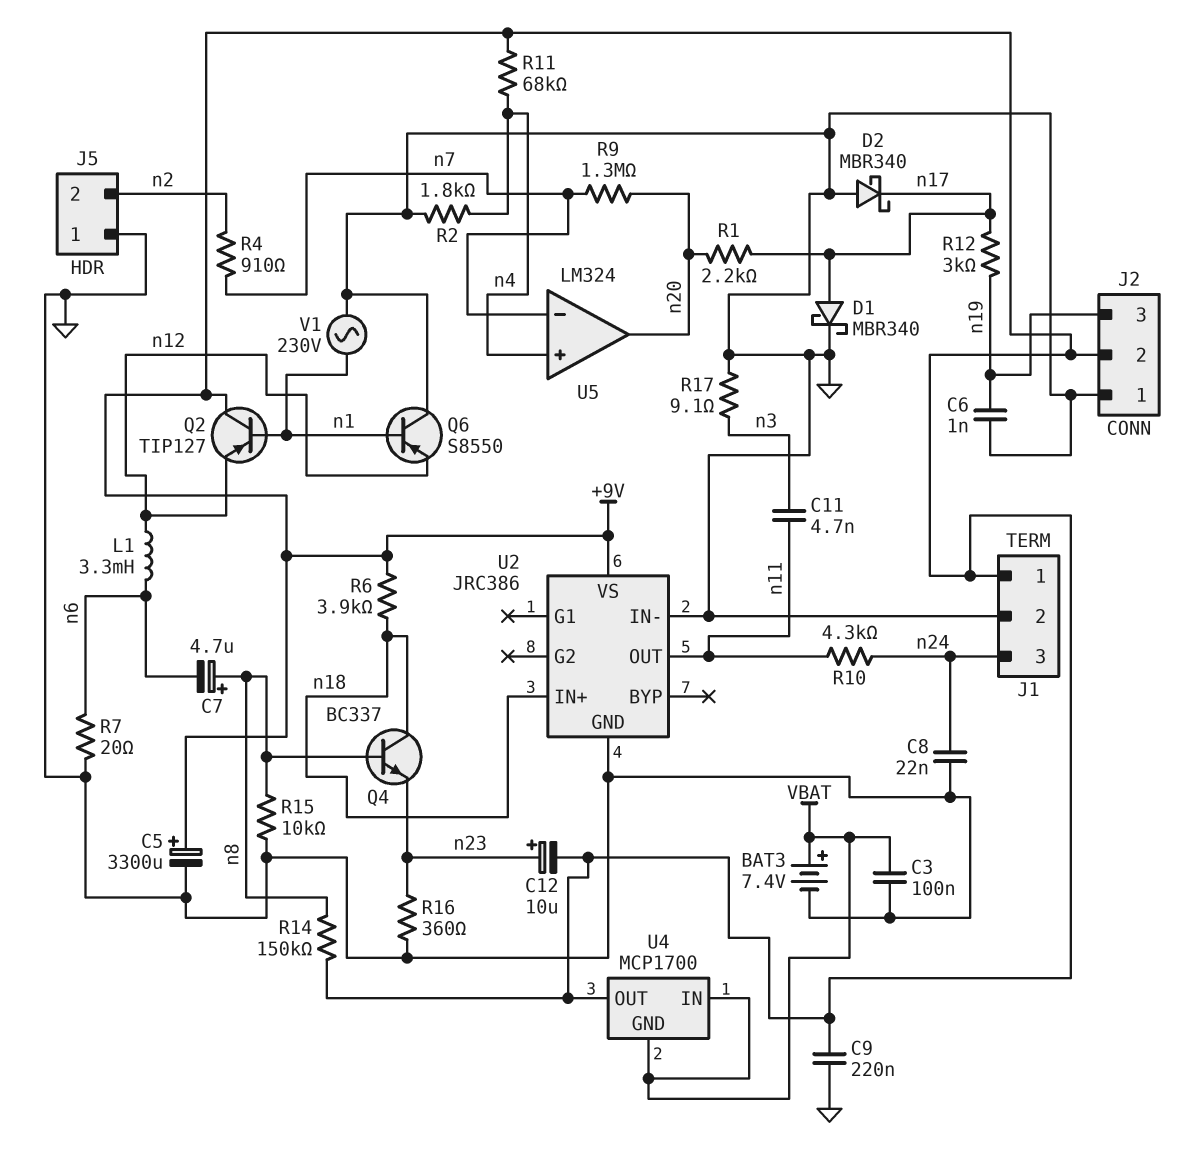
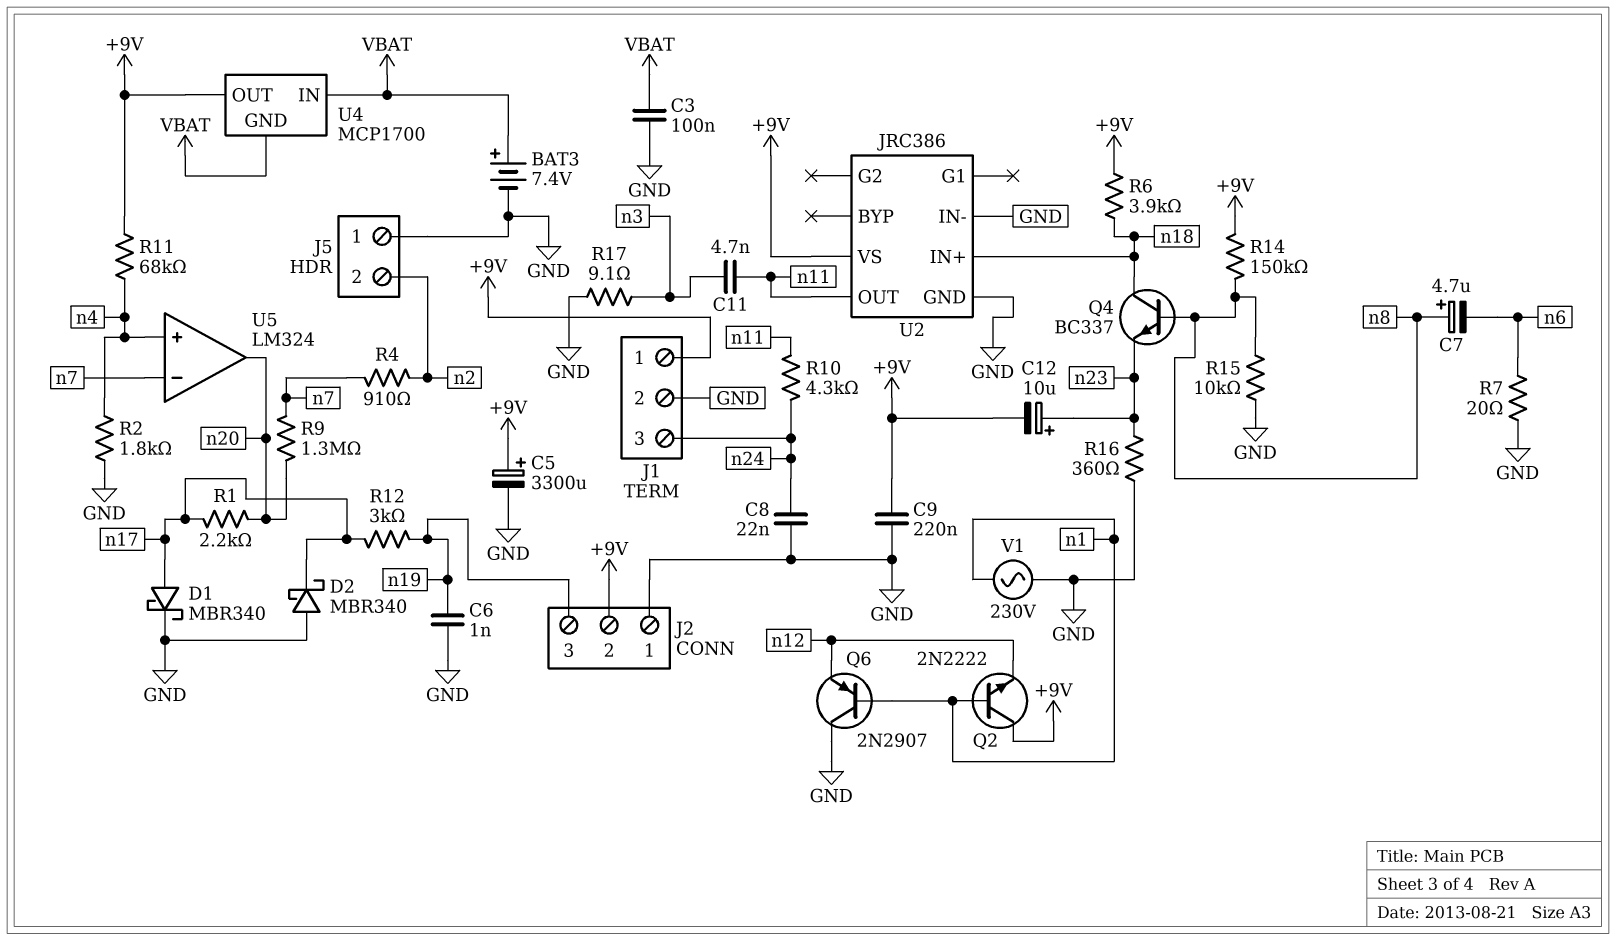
L1: 3.3mH (n6, n12) -> none
Q2: PNP TIP127 (B n1, C +9V, E n12) -> NPN 2N2222 (B n1, C +9V, E n12)
Q6: PNP S8550 (B n1, C GND, E n12) -> PNP 2N2907 (B n1, C GND, E n12)

